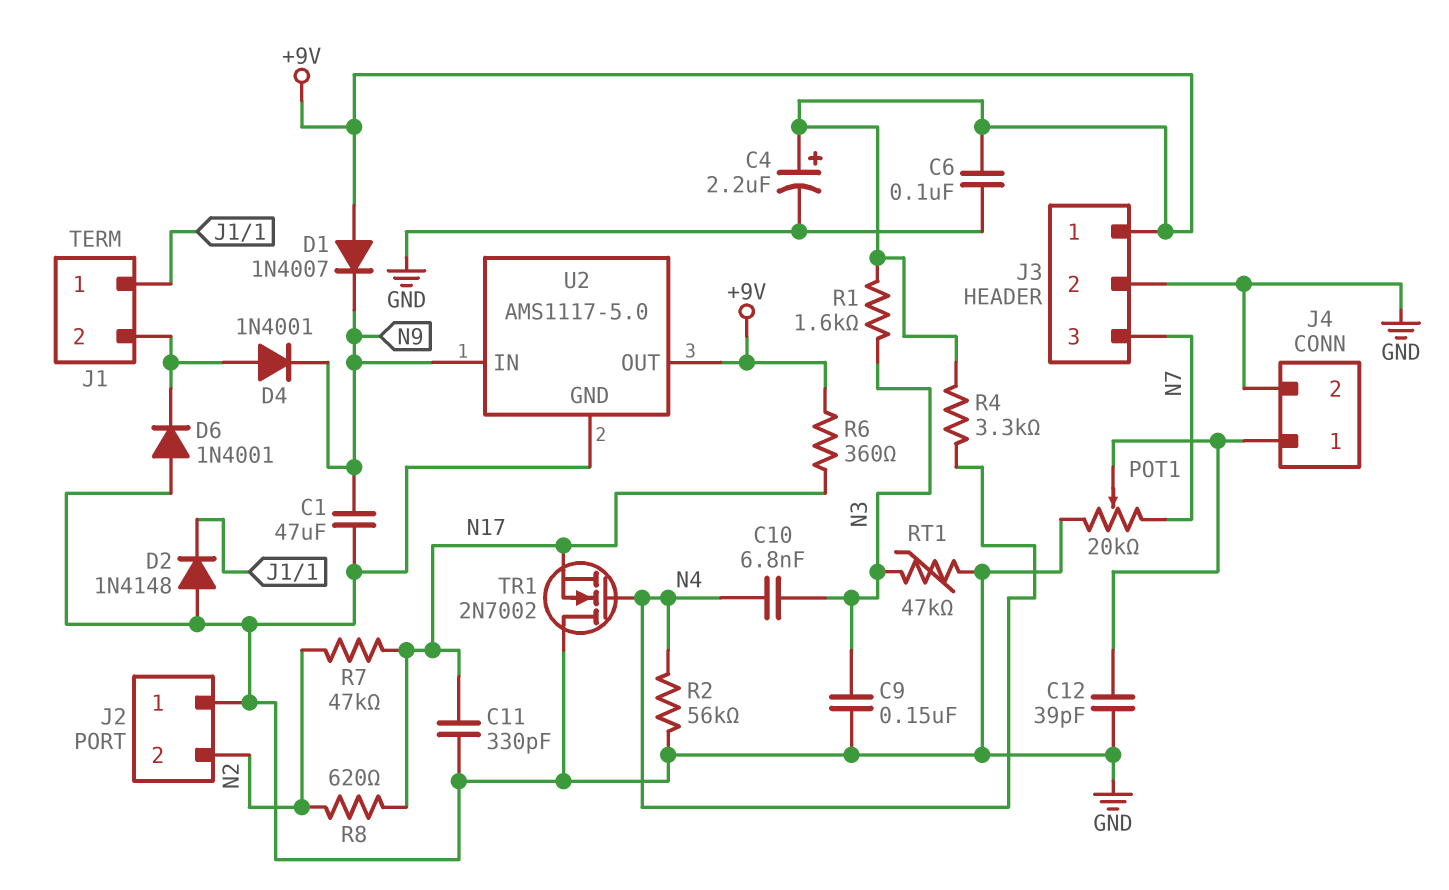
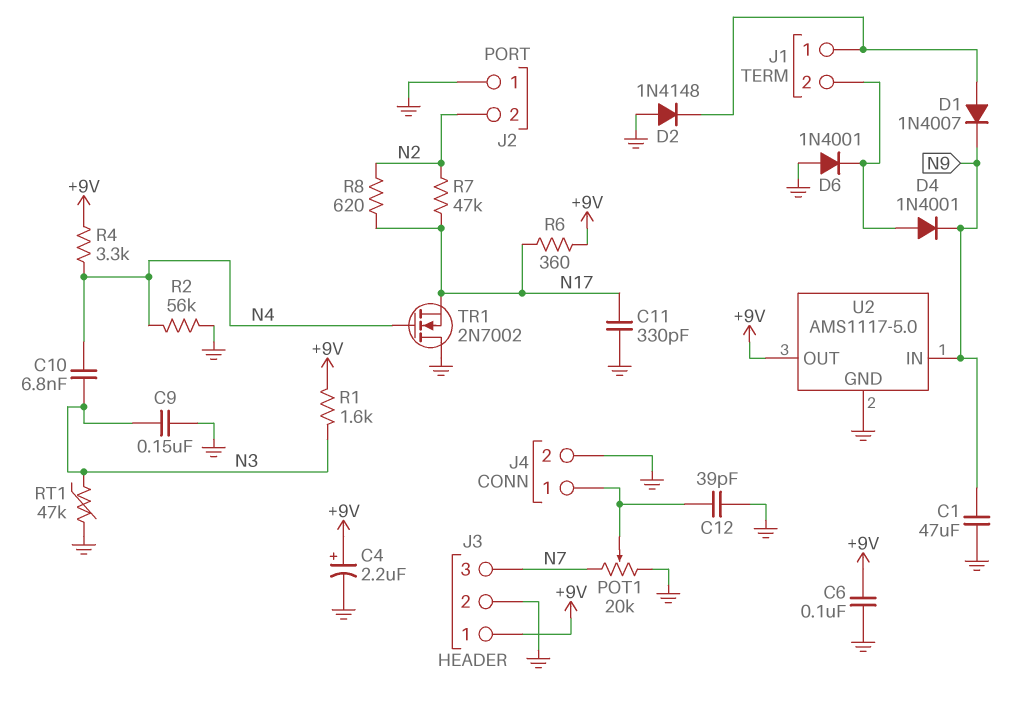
D1: diode 1N4007 (A +9V, K N9) -> diode 1N4007 (A J1/1, K N9)

